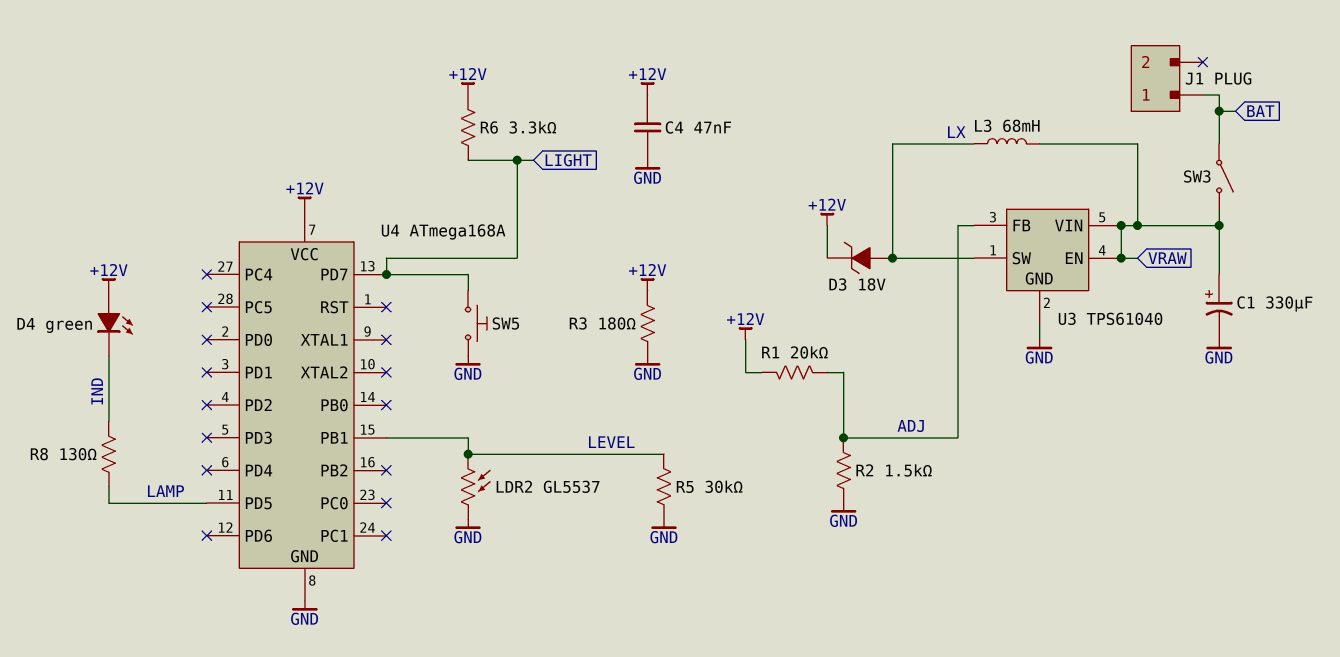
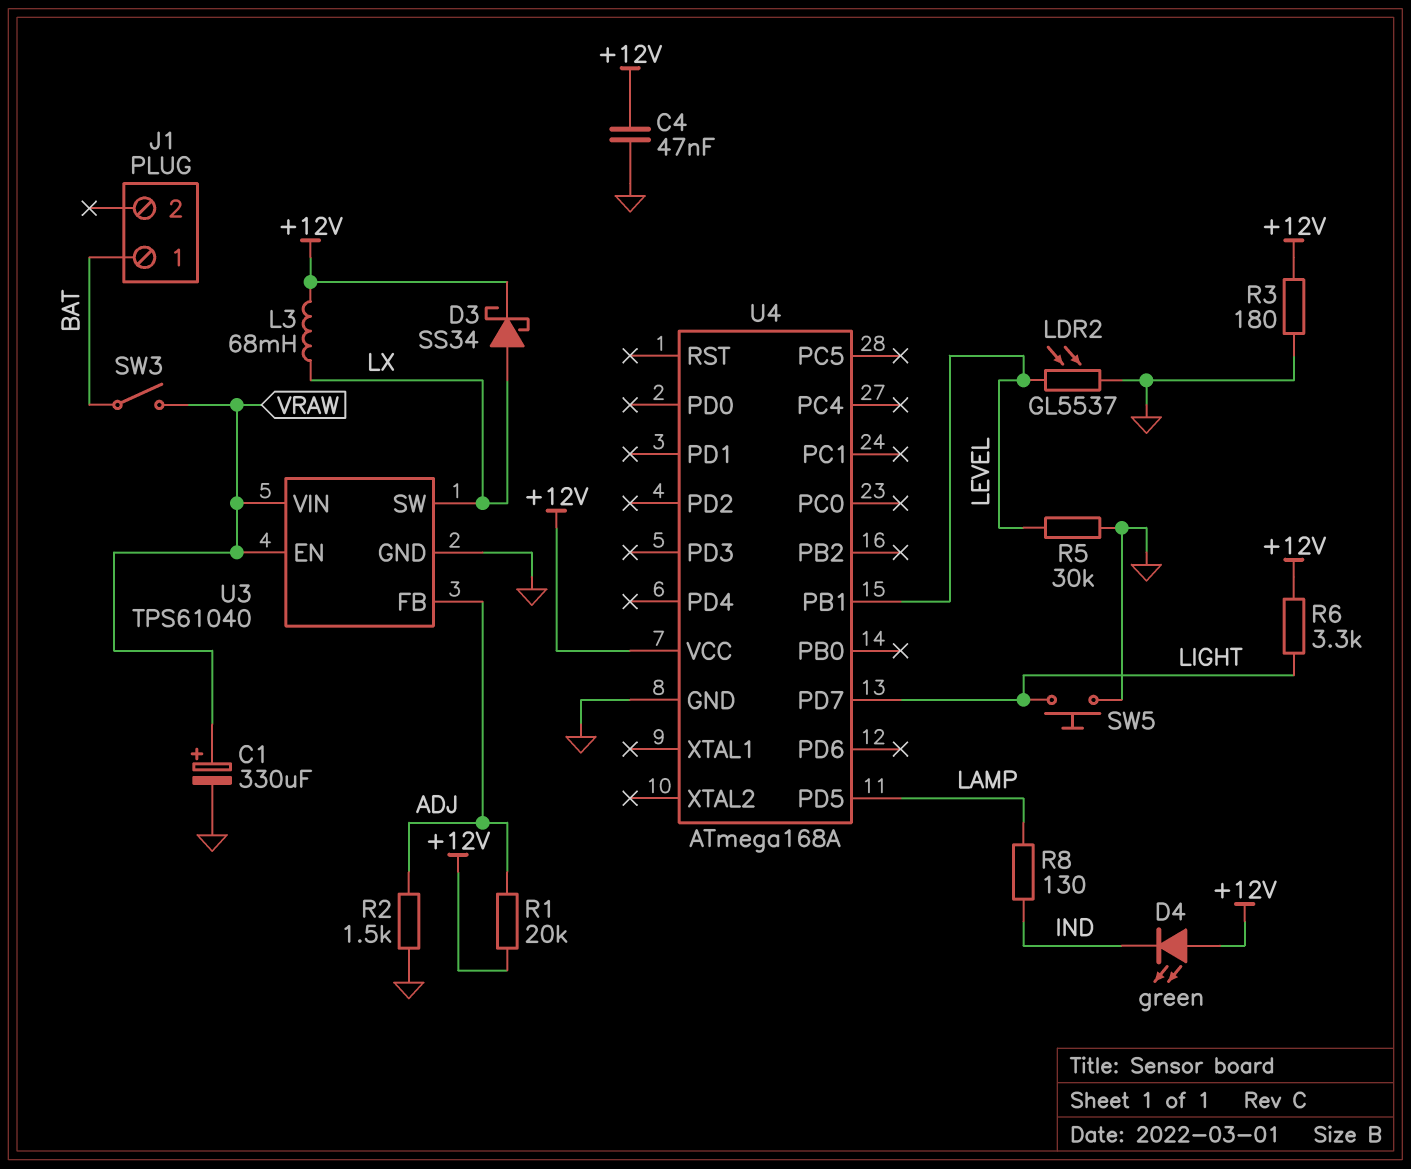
D3: zener 18V (A LX, K +12V) -> schottky SS34 (A LX, K +12V)
L3: 68mH (LX, VRAW) -> 68mH (+12V, LX)

